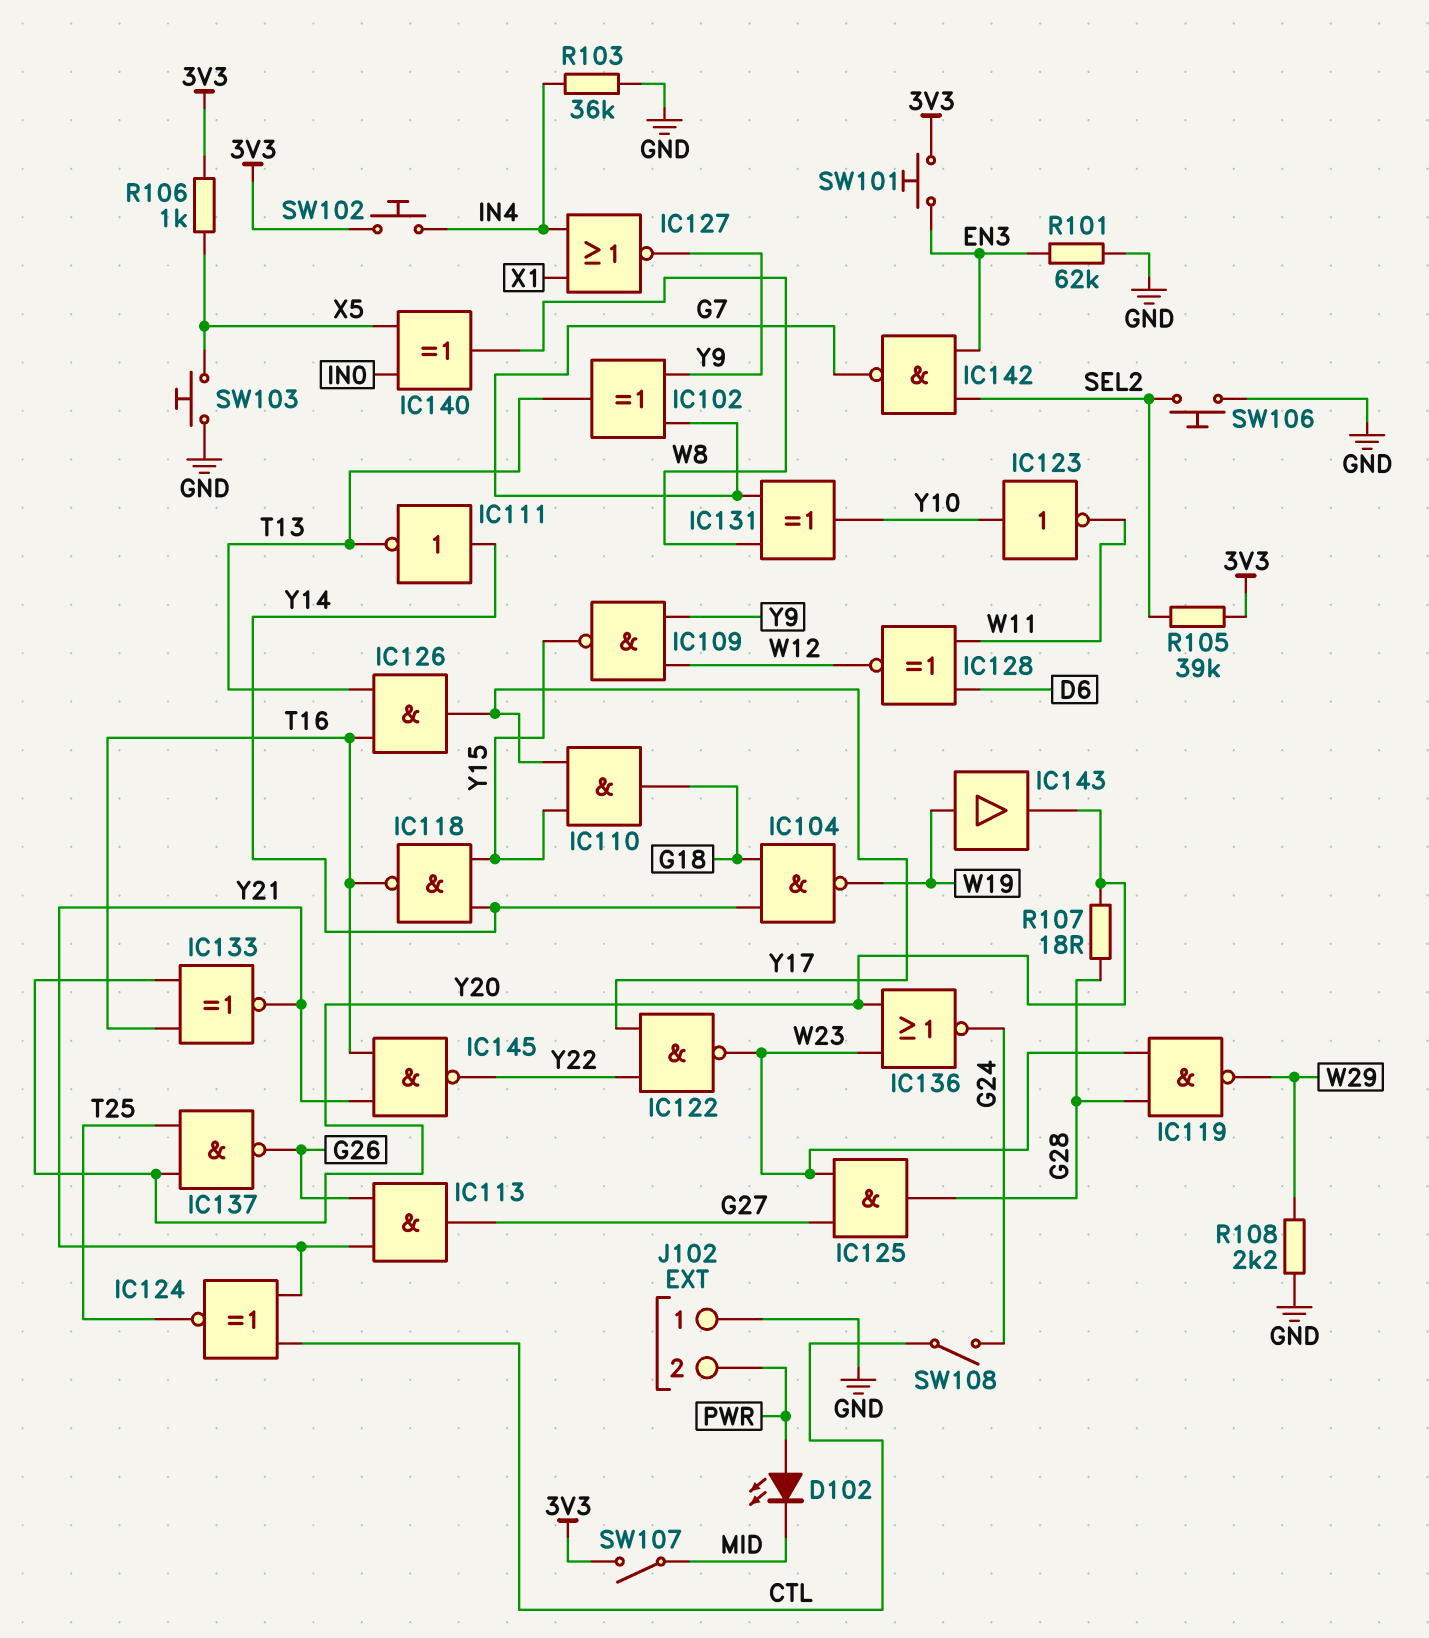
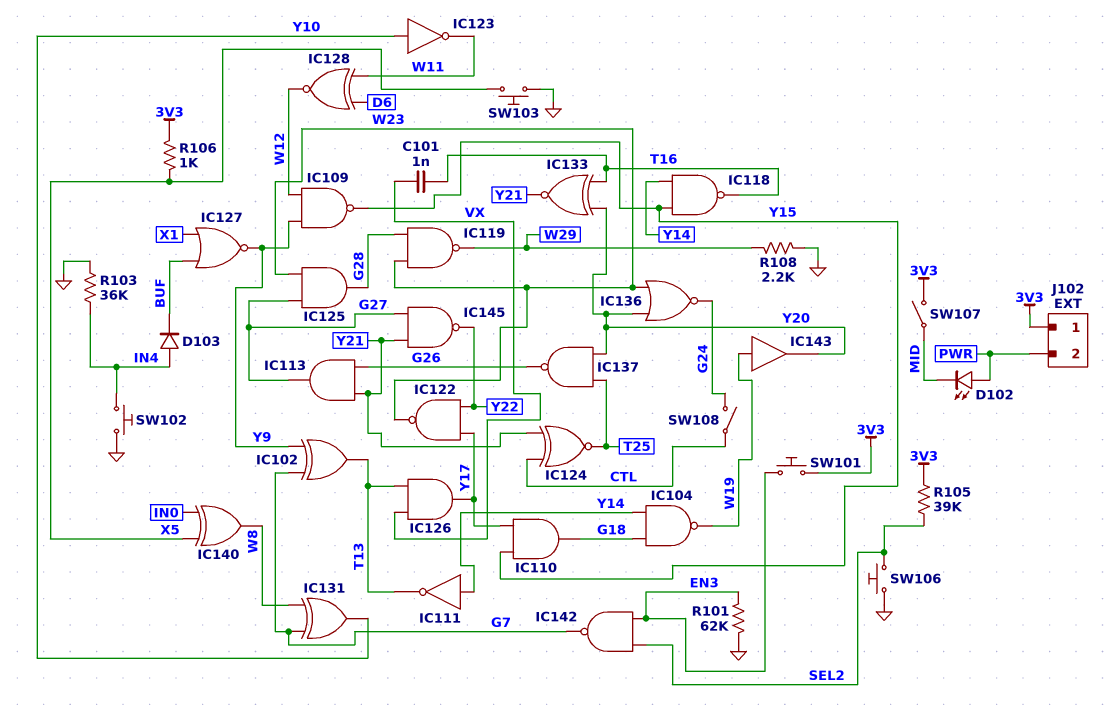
C101: none -> 1nF (T16, VX)
D103: none -> diode (A IN4, K BUF)
IC126: AND (in T13, in T16, out Y17) -> AND (in T13, in VX, out Y17)
IC127: NOR (in IN4, in X1, out Y9) -> NOR (in BUF, in X1, out Y9)
IC145: NAND (in T16, in Y21, out Y22) -> NAND (in G27, in Y21, out Y22)
J102 pin 1: GND -> 3V3
R107: 18 (G28, Y20) -> none
SW102: button (3V3, IN4) -> button (GND, IN4)

